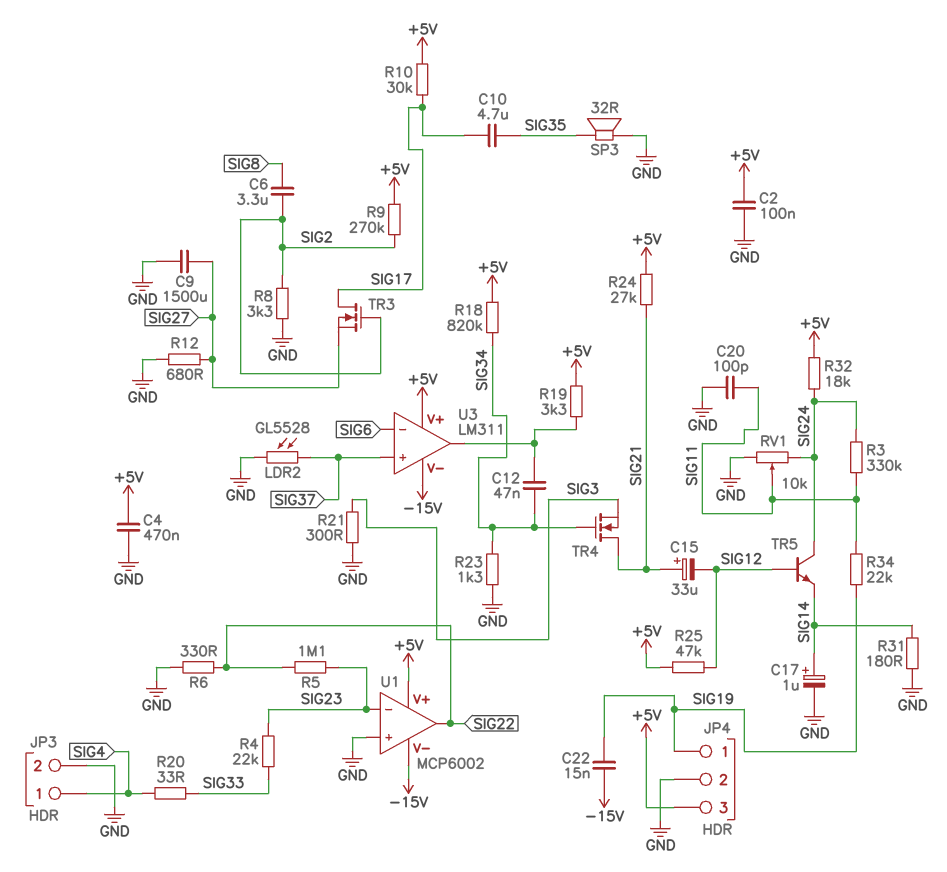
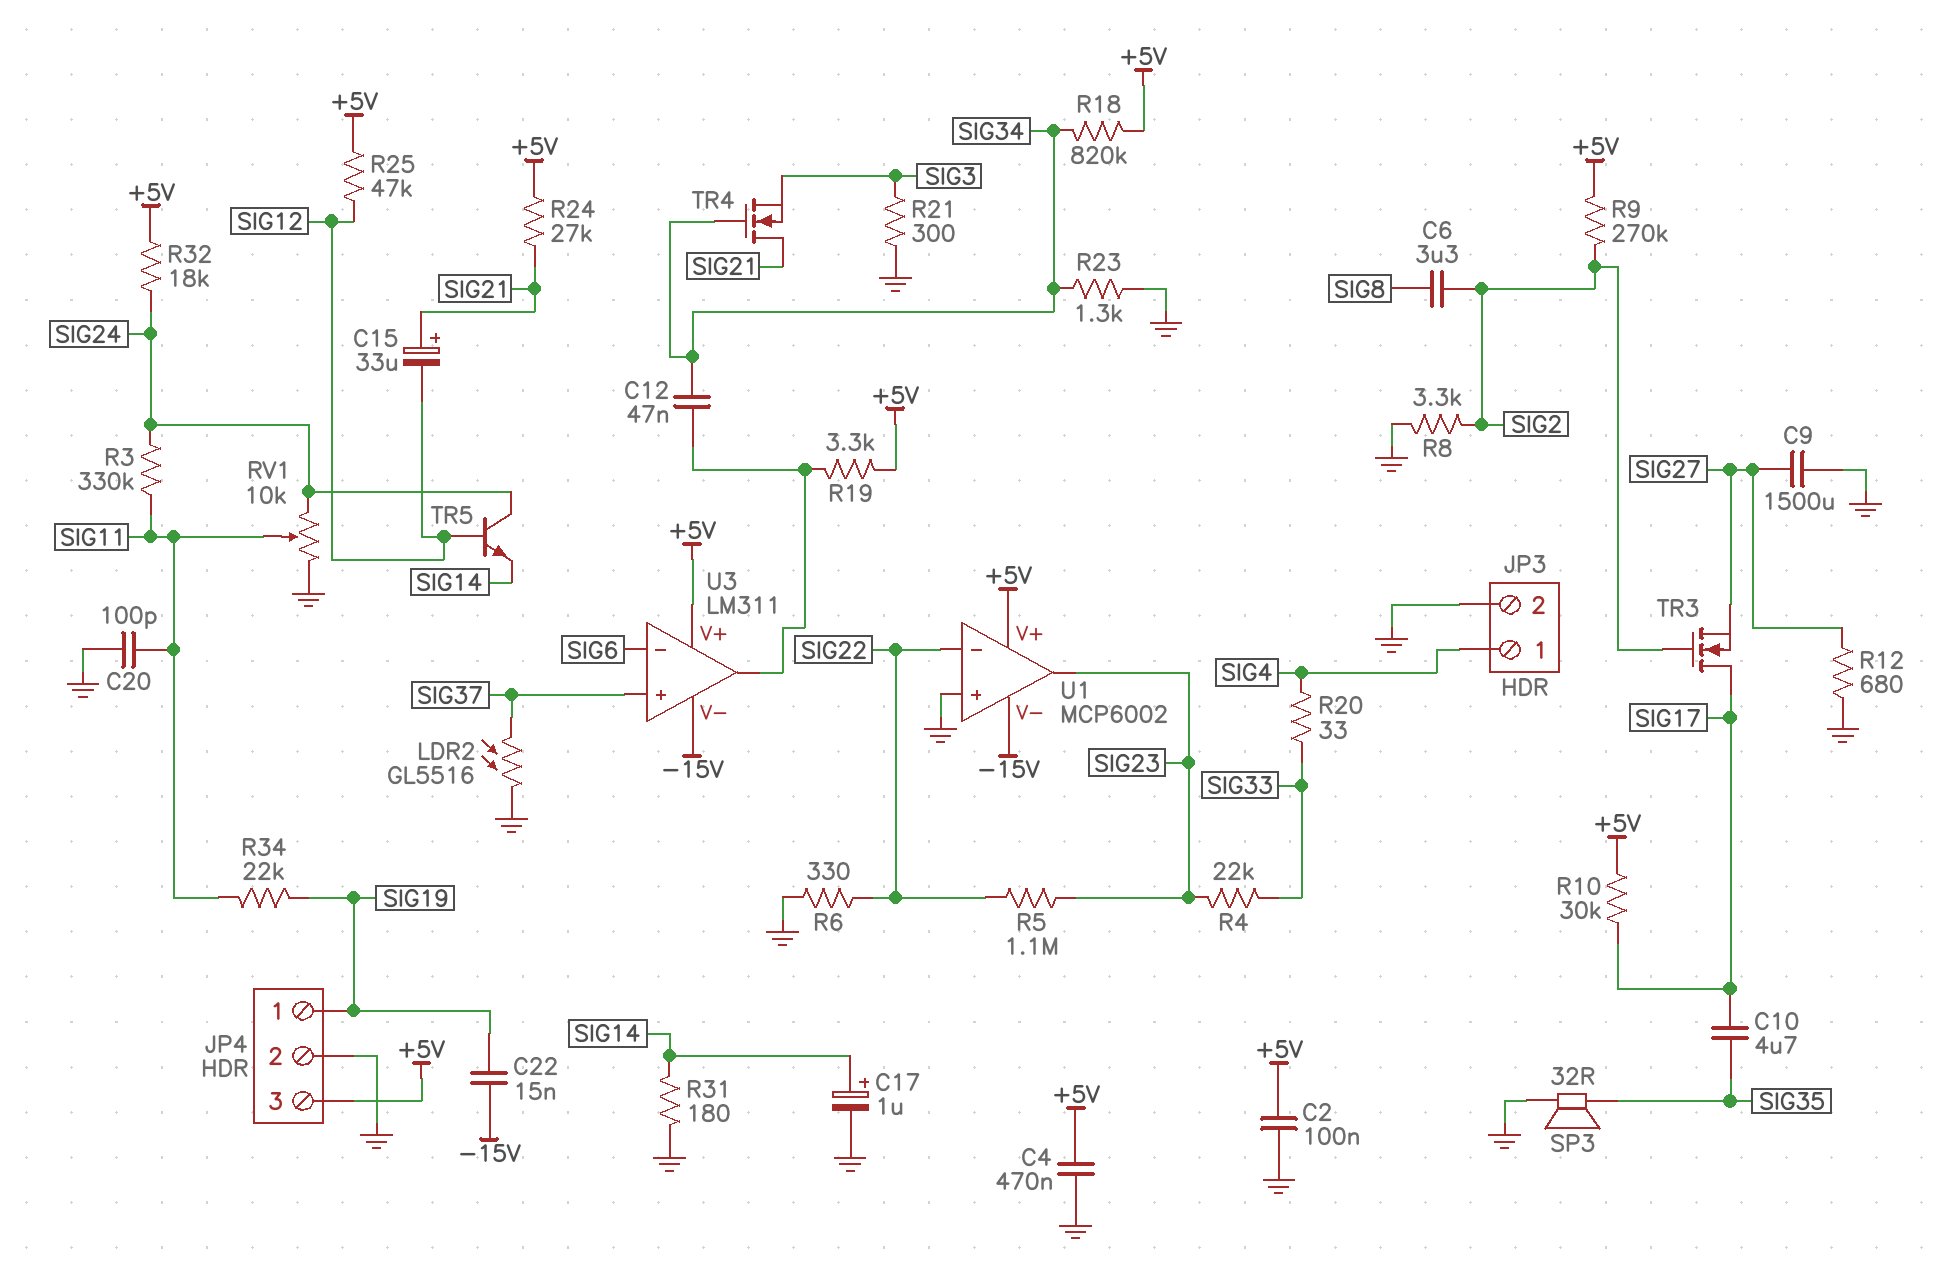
LDR2: GL5528 (GND, SIG37) -> GL5516 (GND, SIG37)
U1 pin in-: SIG23 -> SIG22
U1 pin out: SIG22 -> SIG23

